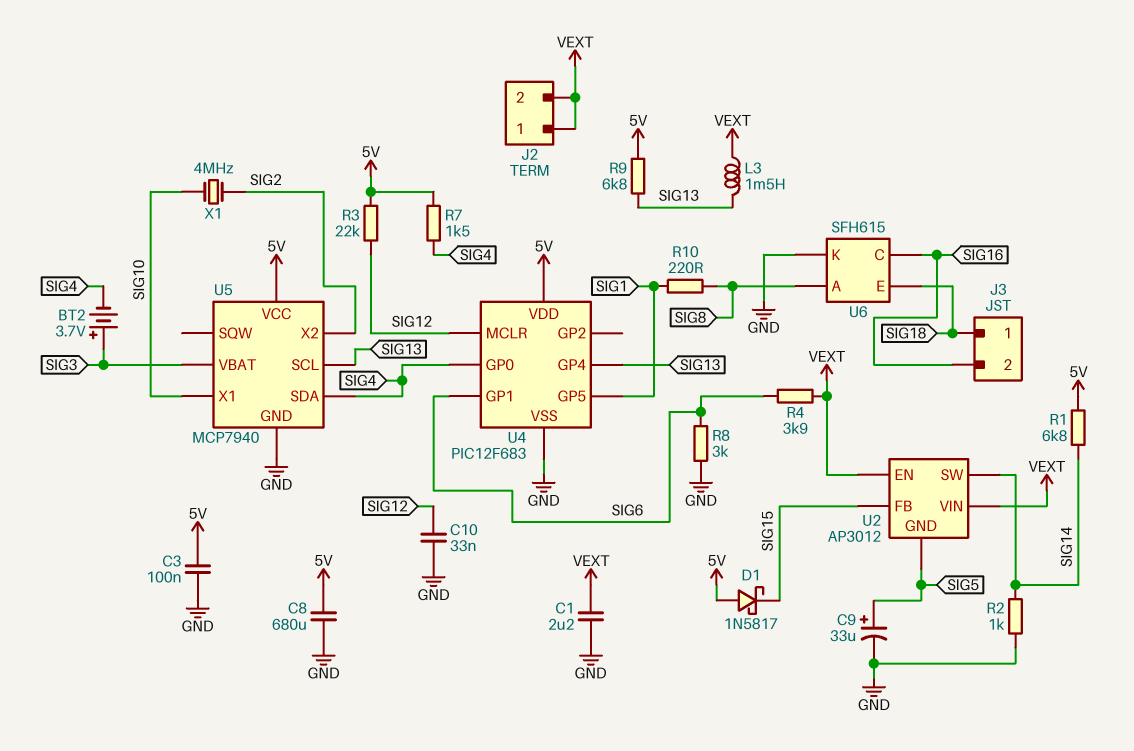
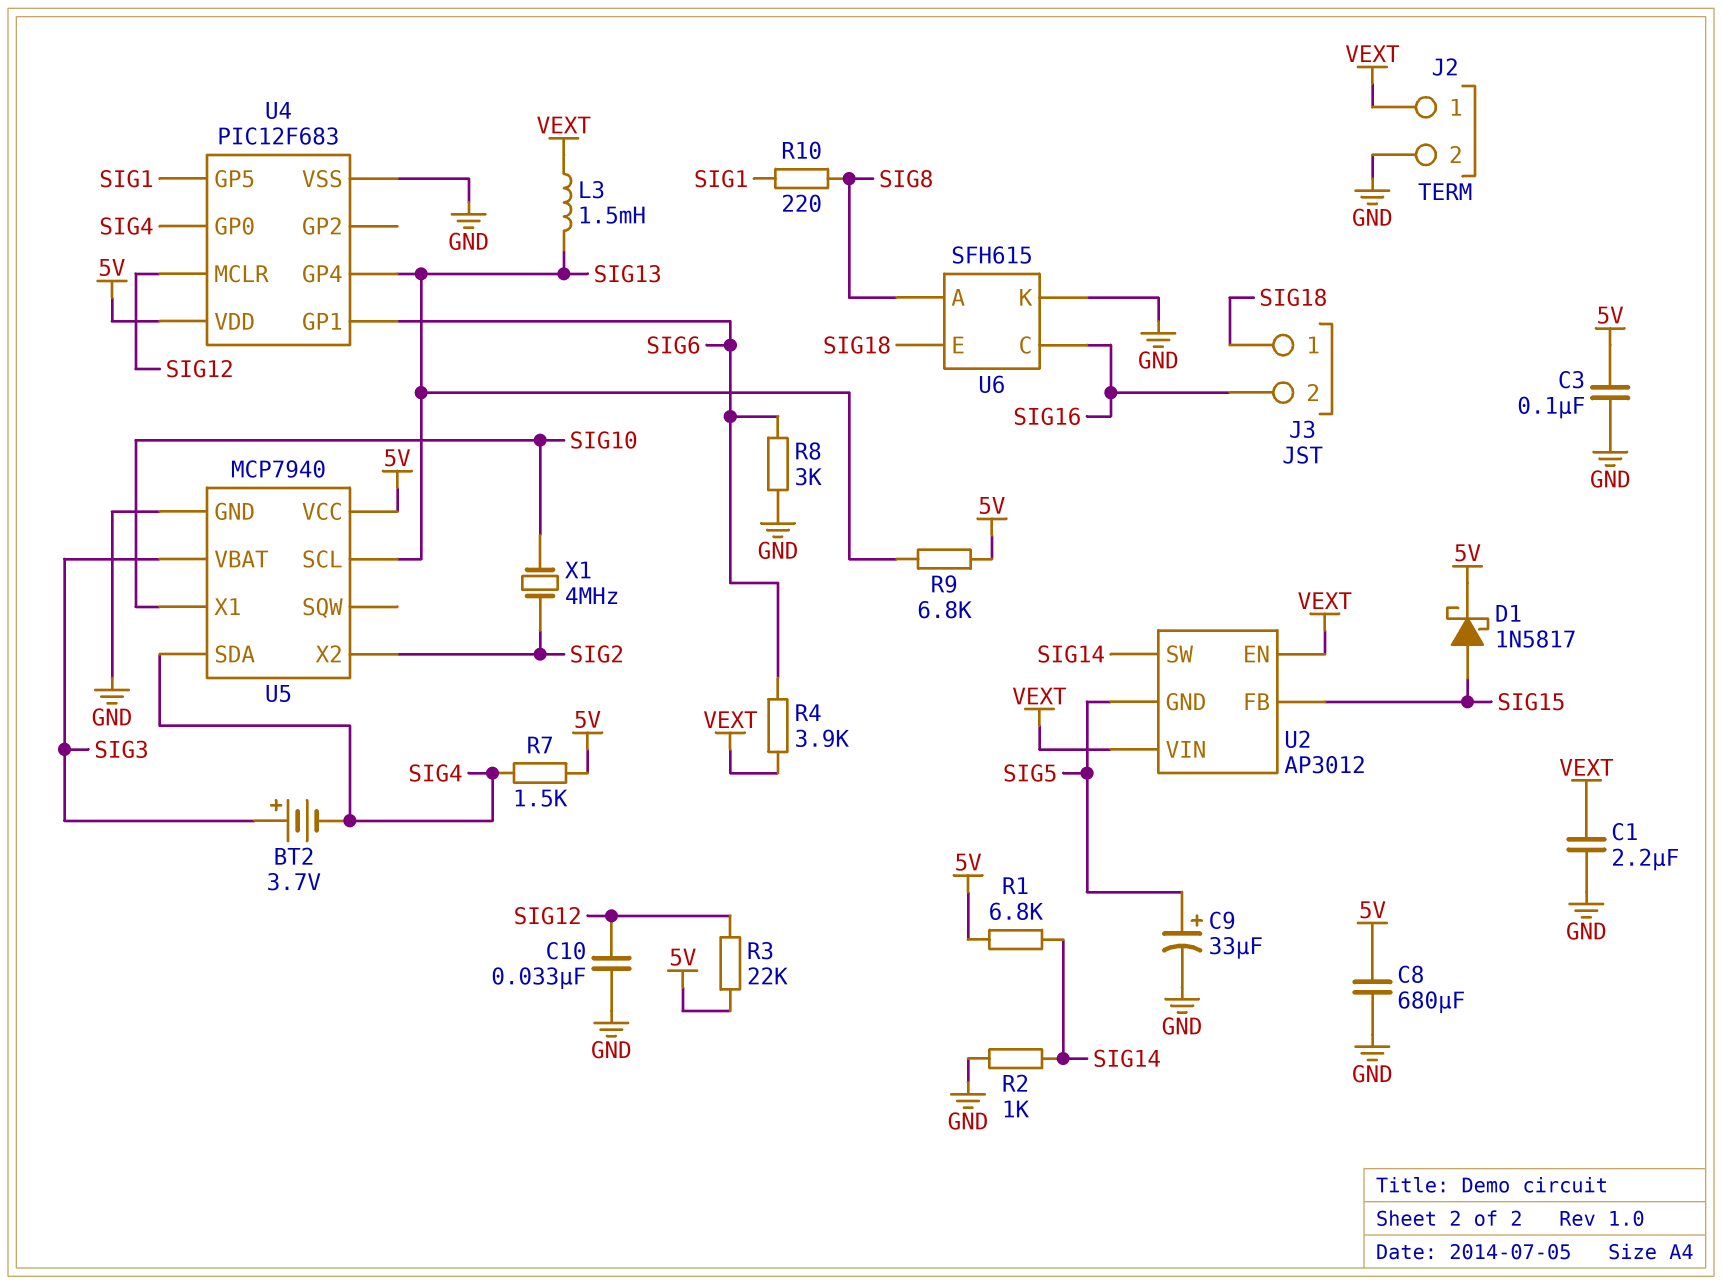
D1: schottky 1N5817 (A 5V, K SIG15) -> schottky 1N5817 (A SIG15, K 5V)
J2 pin 2: VEXT -> GND

